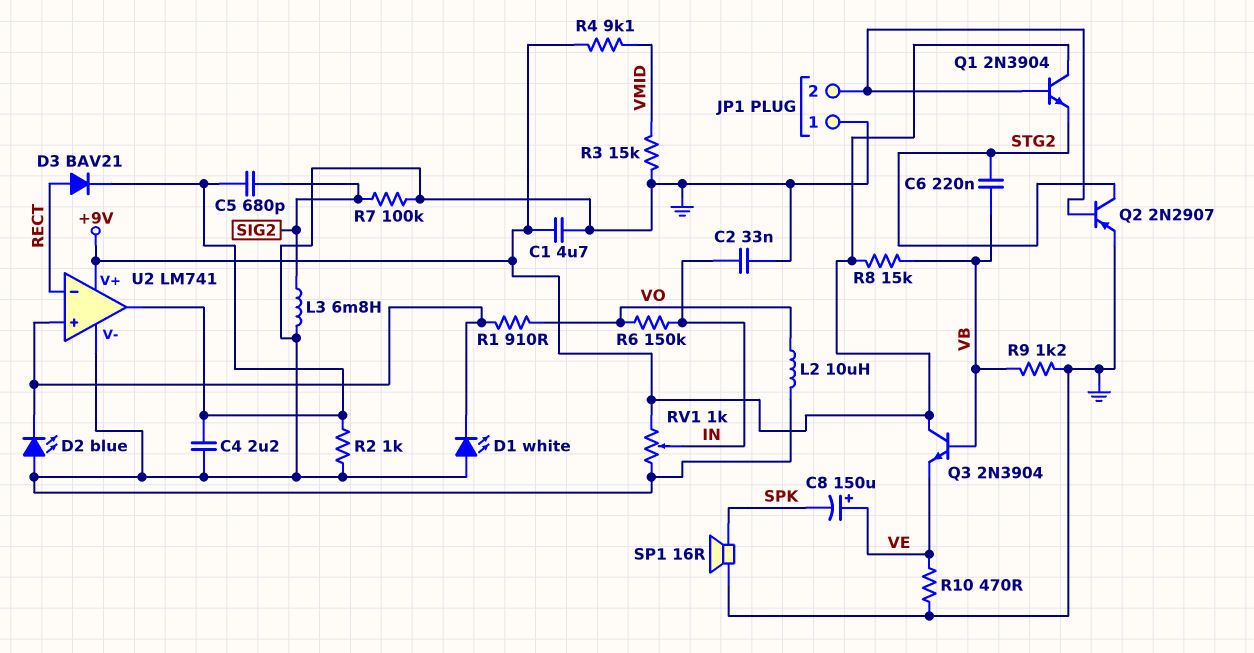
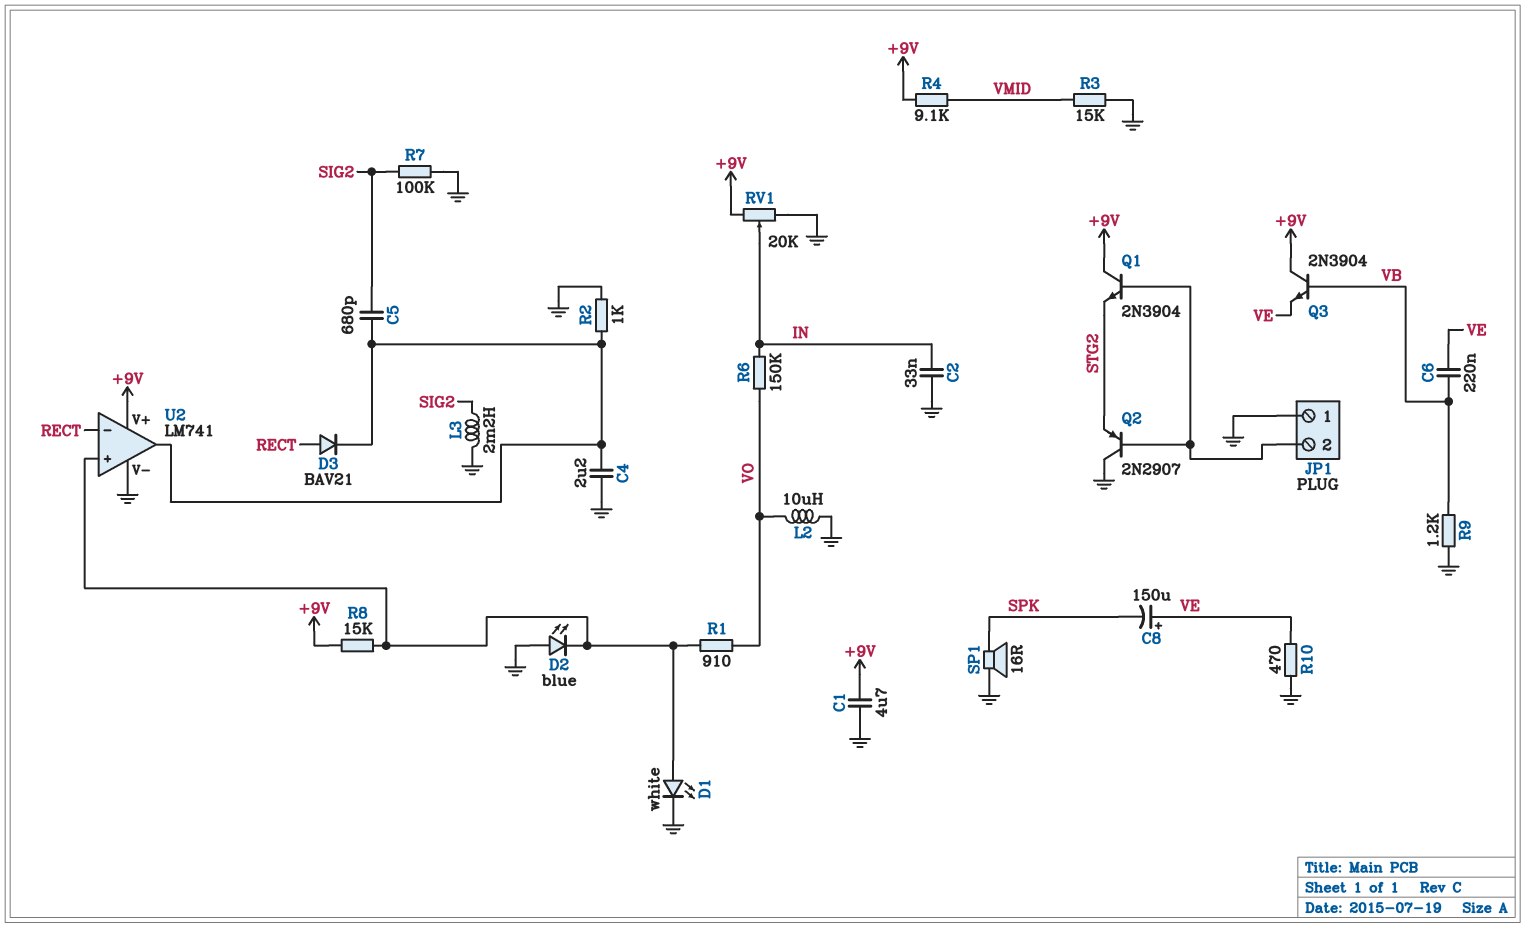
C6: 220nF (STG2, VB) -> 220nF (VB, VE)
D1: LED white (A GND, K U2/in+) -> LED white (A U2/in+, K GND)
L3: 6.8mH (GND, SIG2) -> 2.2mH (GND, SIG2)
Q2: PNP 2N2907 (B JP1/2, C STG2, E GND) -> PNP 2N2907 (B JP1/2, C GND, E STG2)
R8: 15k (+9V, VB) -> 15k (+9V, U2/in+)
RV1: 1k (+9V, GND, wiper IN) -> 20k (+9V, GND, wiper IN)

